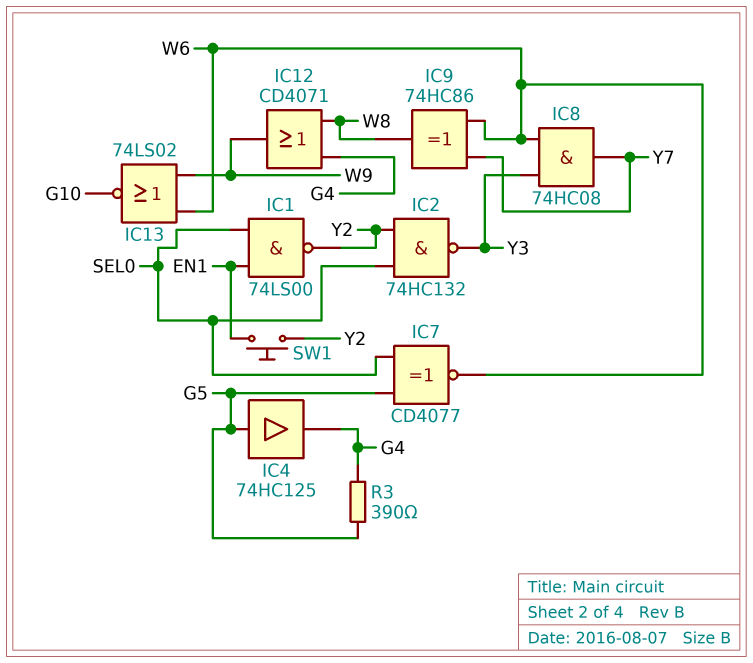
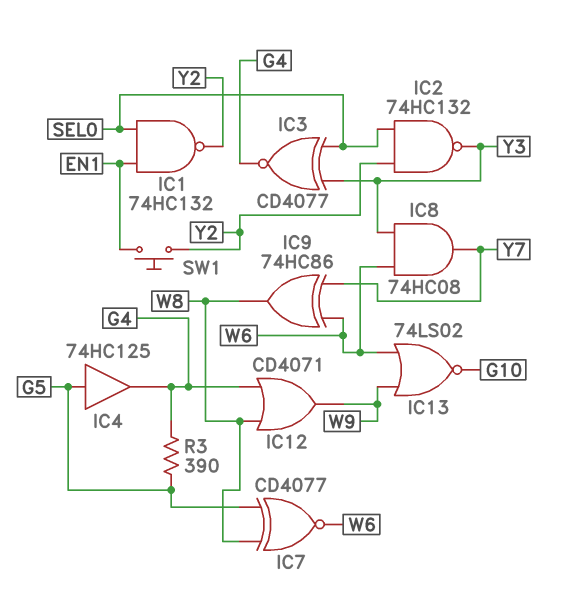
IC1: NAND 74LS00 (in EN1, in SEL0, out Y2) -> NAND 74HC132 (in EN1, in SEL0, out Y2)
IC3: none -> XNOR CD4077 (in SEL0, in Y3, out G4)
IC7: XNOR CD4077 (in G5, in SEL0, out W6) -> XNOR CD4077 (in G5, in W8, out W6)

